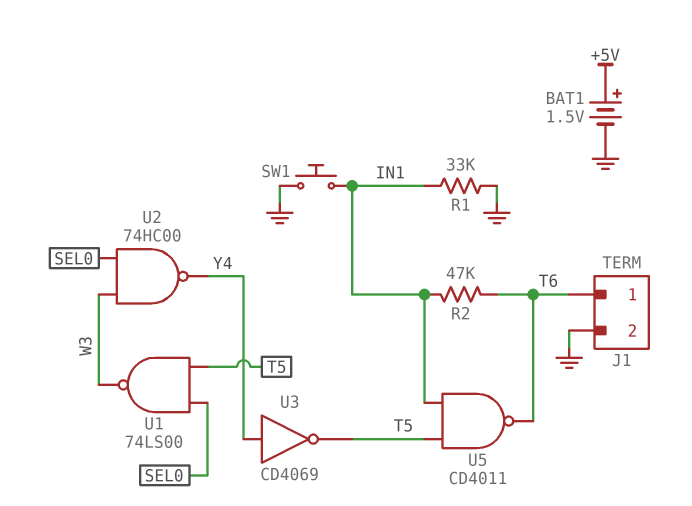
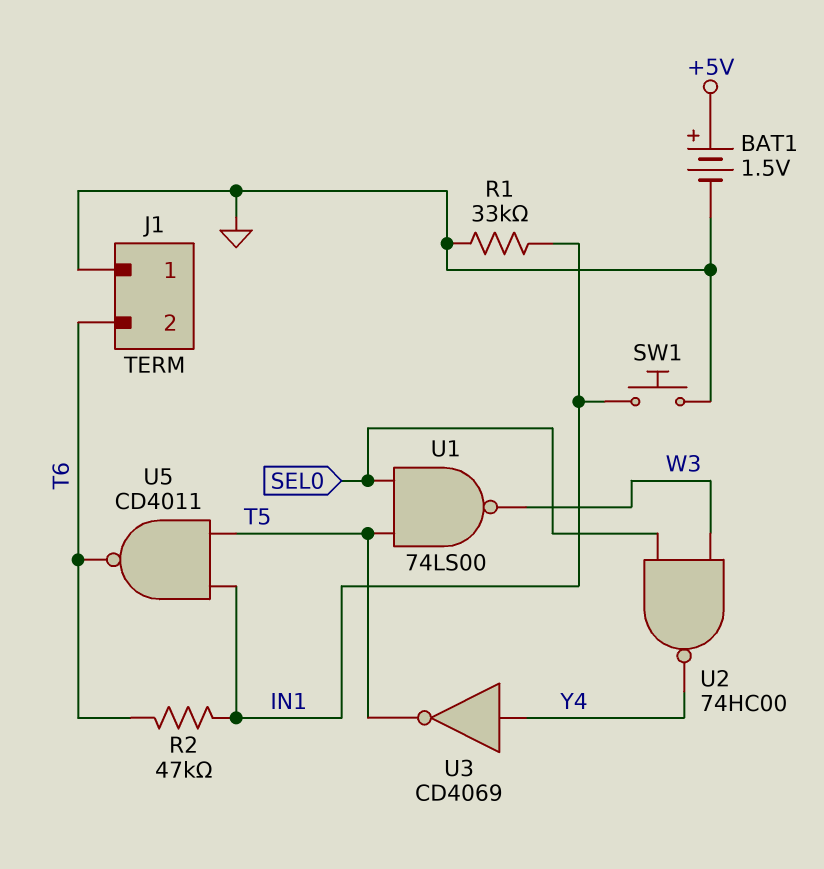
J1 pin 1: T6 -> GND
J1 pin 2: GND -> T6

